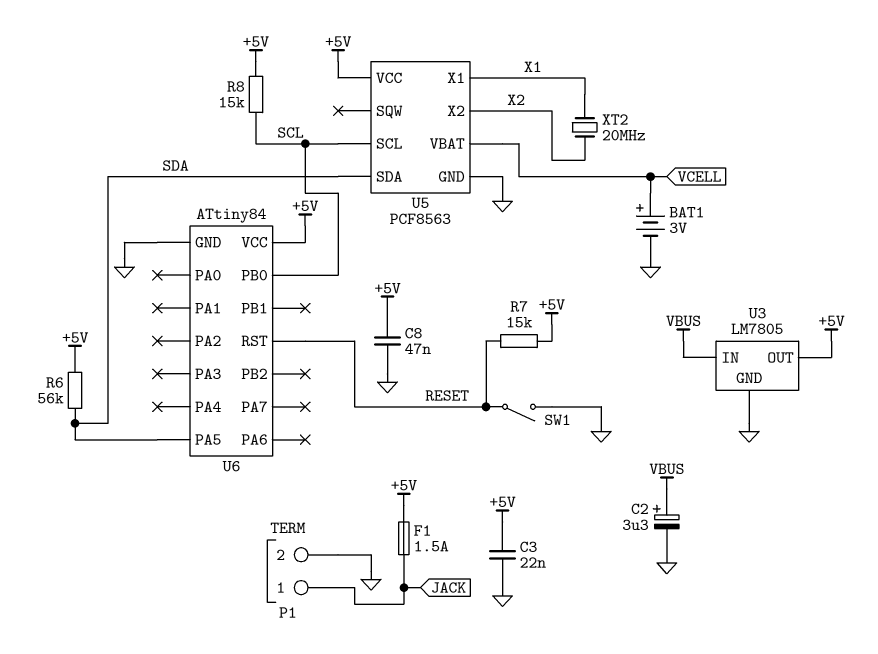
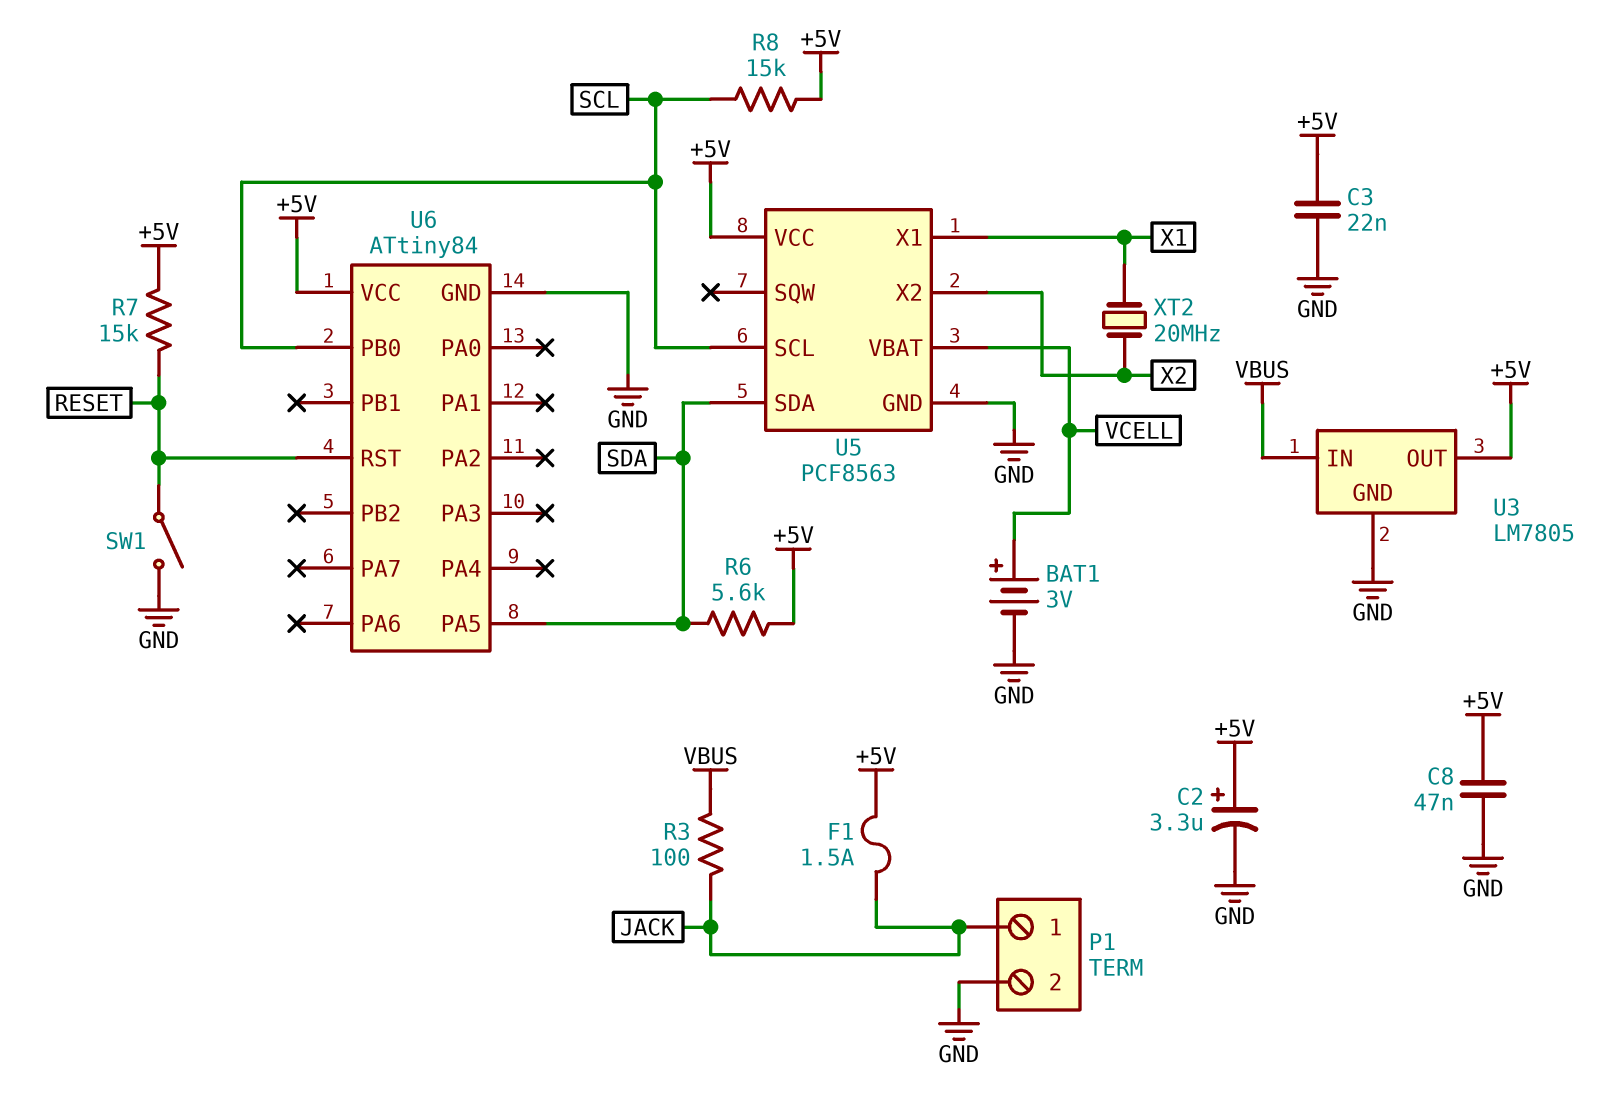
C2: 3.3uF (plus VBUS, minus GND) -> 3.3uF (plus +5V, minus GND)
R3: none -> 100 (JACK, VBUS)
R6: 56k (+5V, SDA) -> 5.6k (+5V, SDA)

